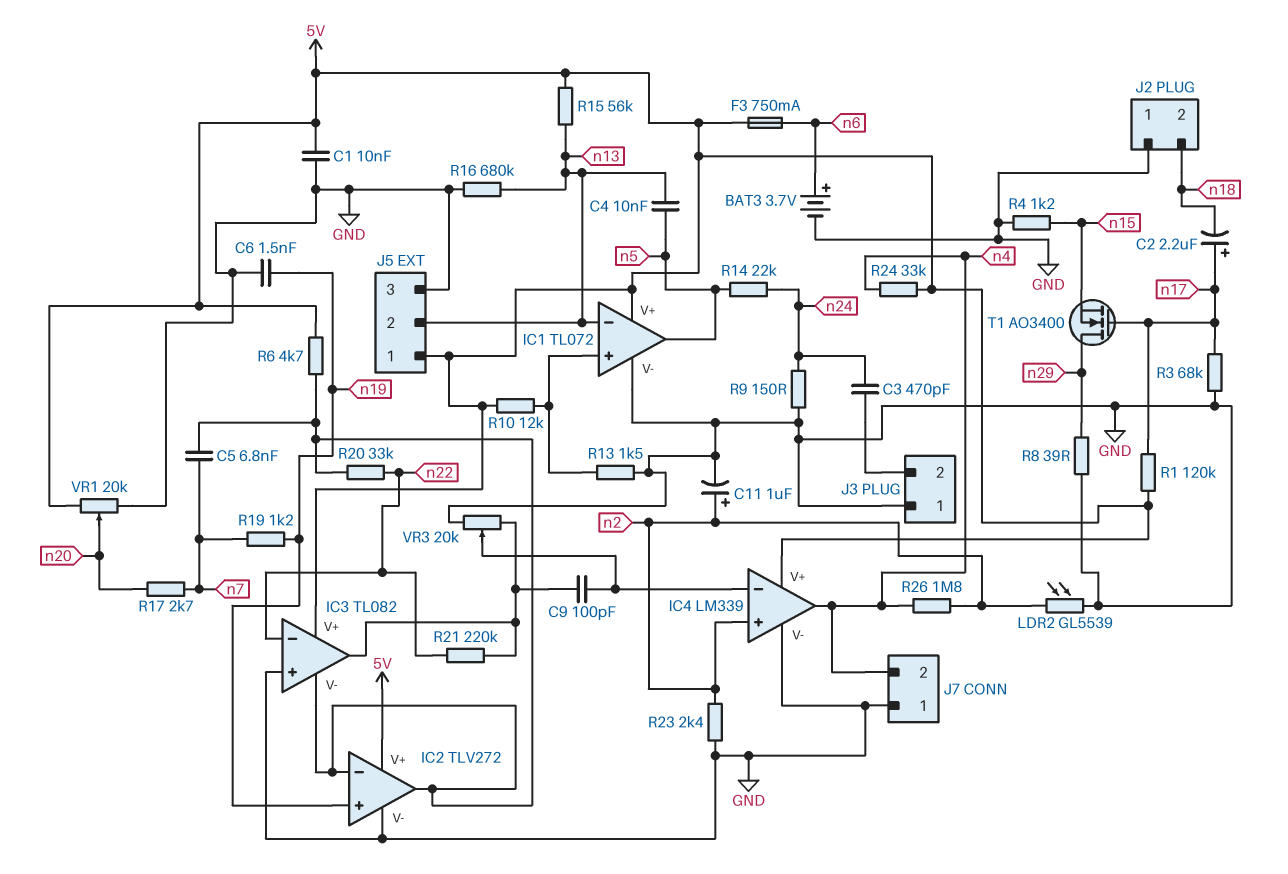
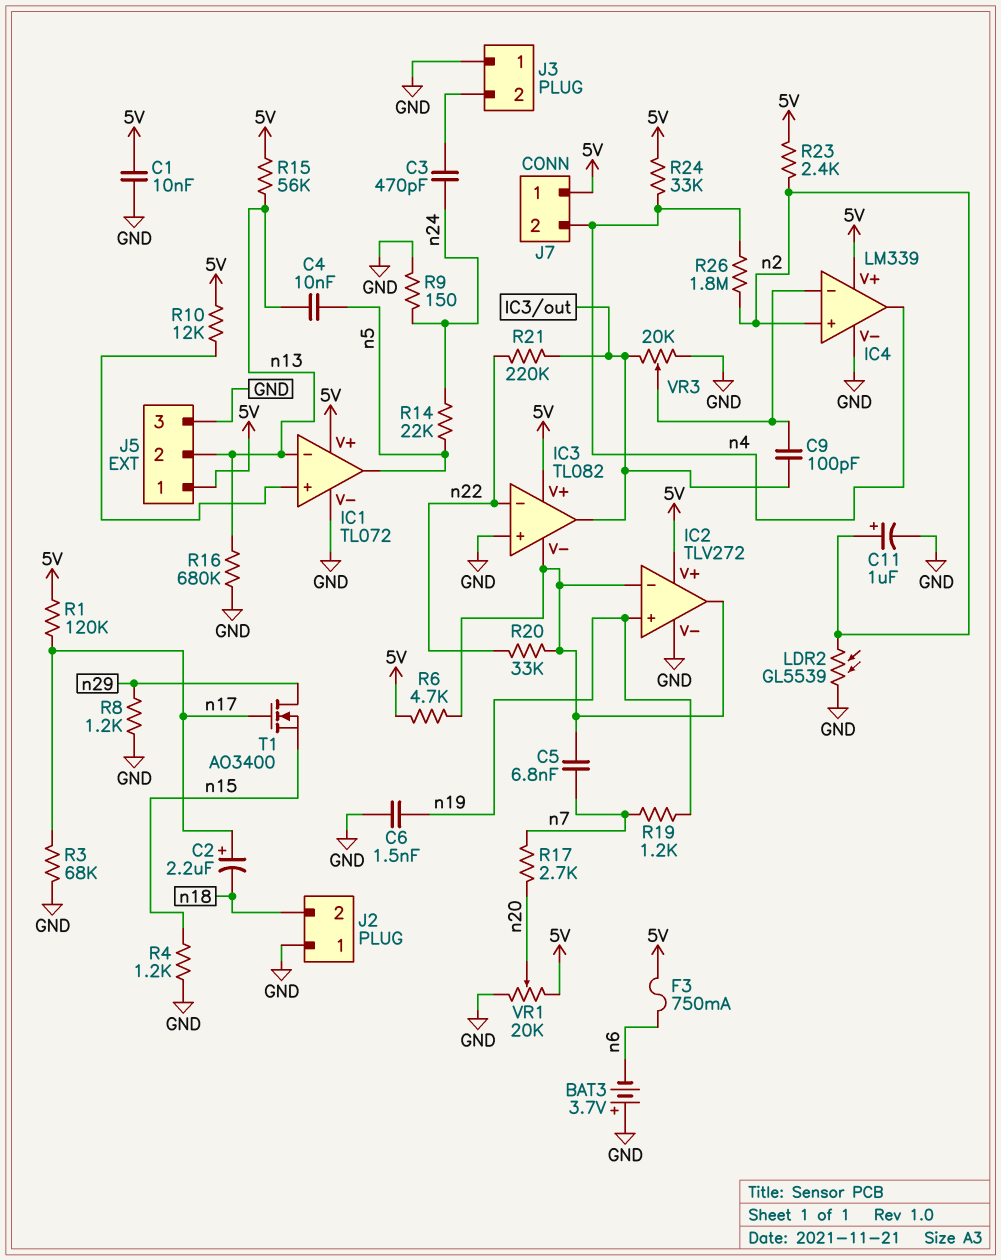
BAT3: 3.7V (plus n6, minus GND) -> 3.7V (plus GND, minus n6)
J7 pin 1: GND -> 5V
R8: 39 (GND, n29) -> 1.2k (GND, n29)
R13: 1.5k (GND, IC1/in+) -> none
R23: 2.4k (GND, n2) -> 2.4k (5V, n2)

